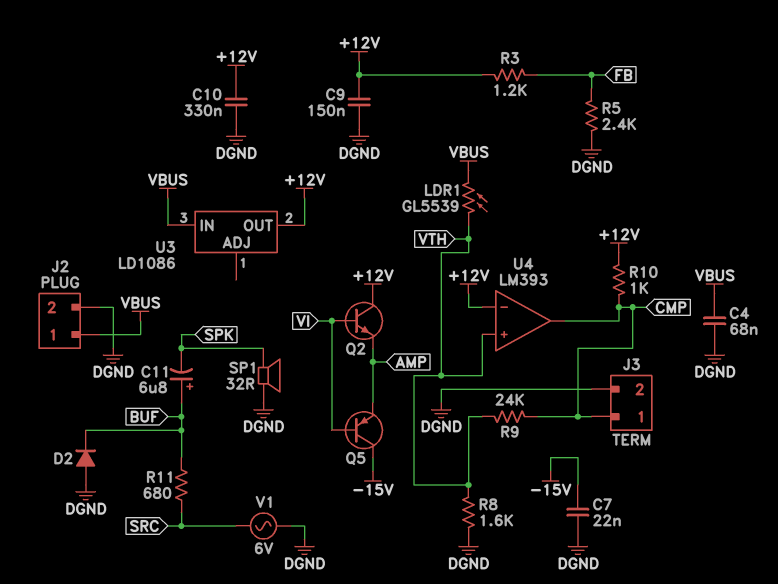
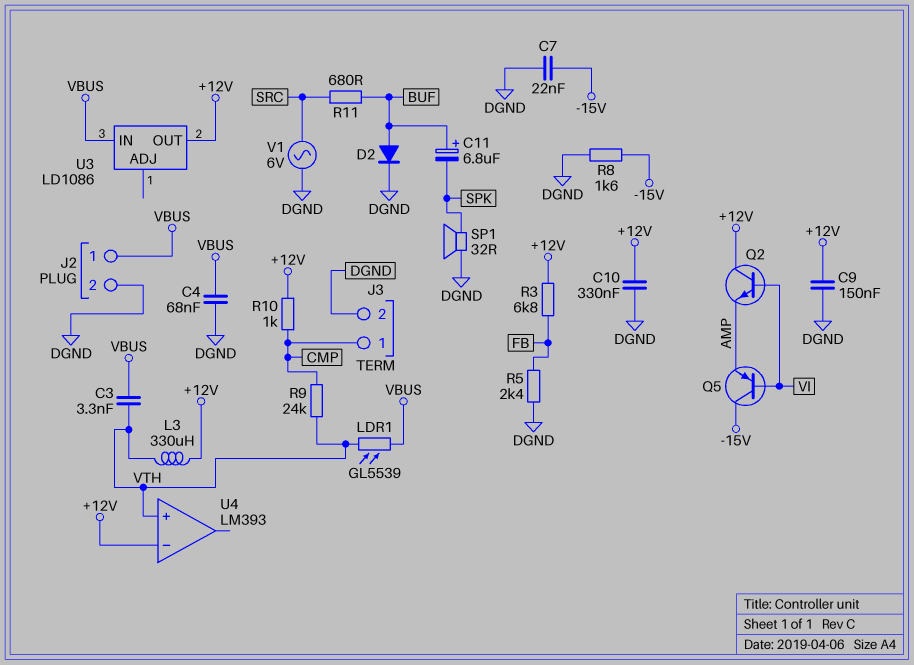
C3: none -> 3.3nF (VBUS, VTH)
D2: diode (A DGND, K BUF) -> diode (A BUF, K DGND)
L3: none -> 330uH (+12V, VTH)
R3: 1.2k (+12V, FB) -> 6.8k (+12V, FB)
R8: 1.6k (DGND, VTH) -> 1.6k (-15V, DGND)
U4 pin out: CMP -> none

